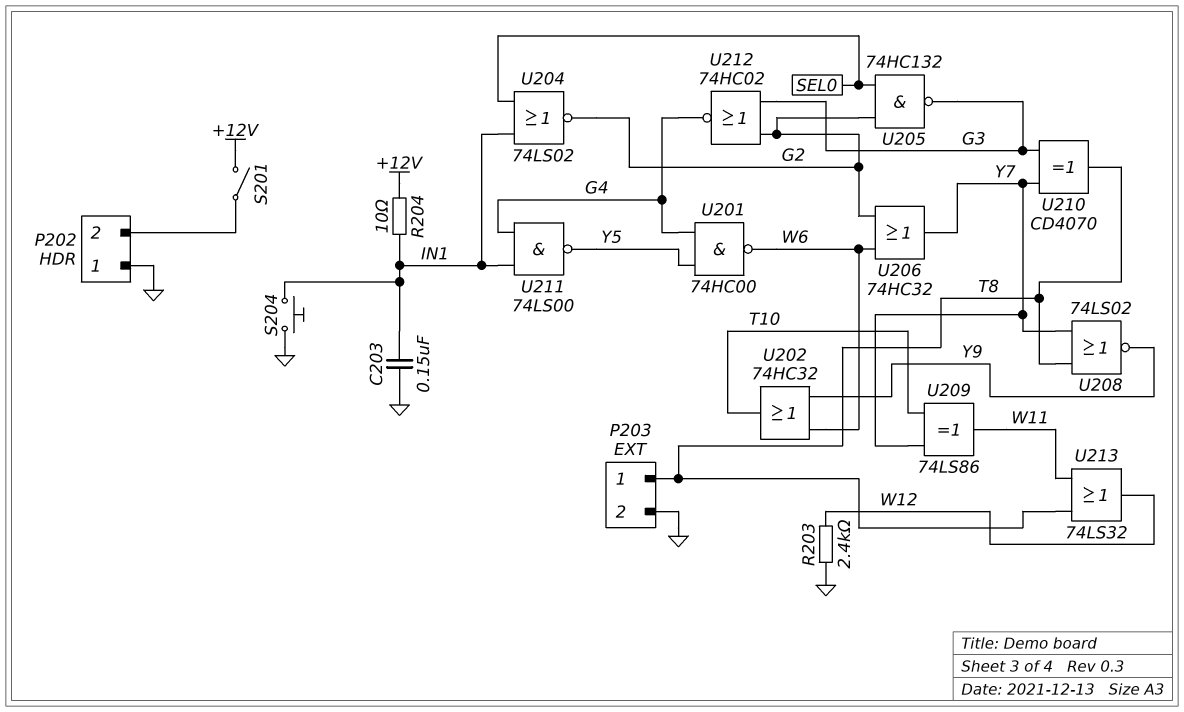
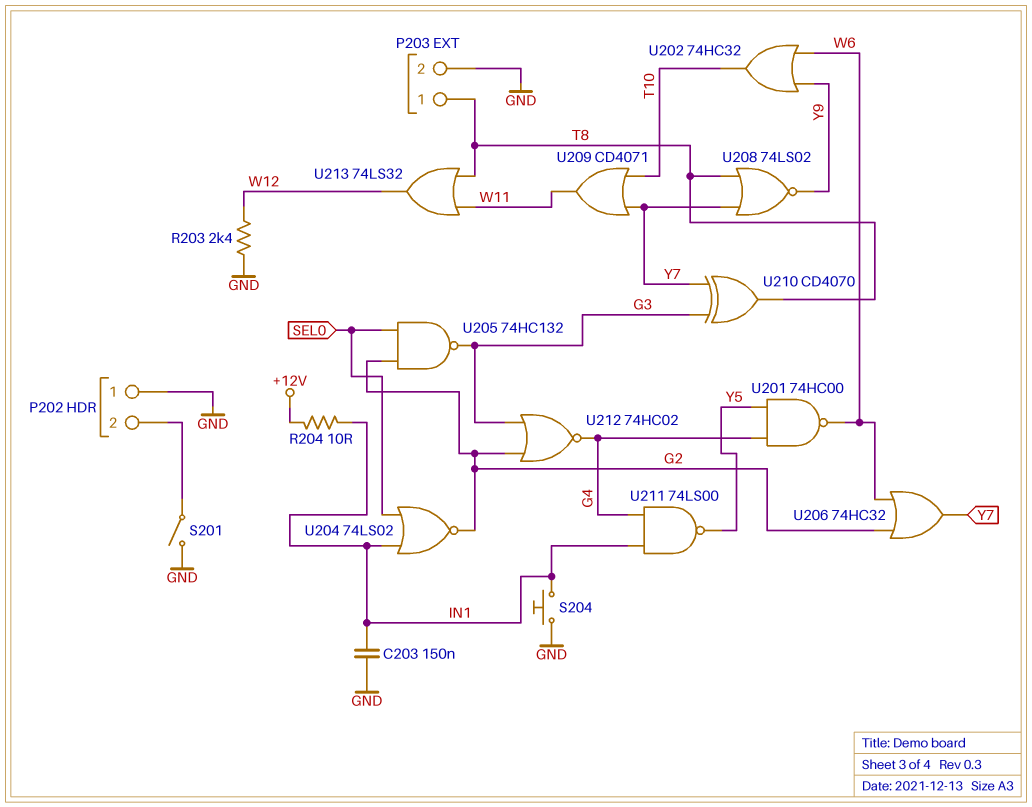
S201: switch (+12V, P202/2) -> switch (GND, P202/2)
U209: XOR 74LS86 (in T10, in Y7, out W11) -> OR CD4071 (in T10, in Y7, out W11)

